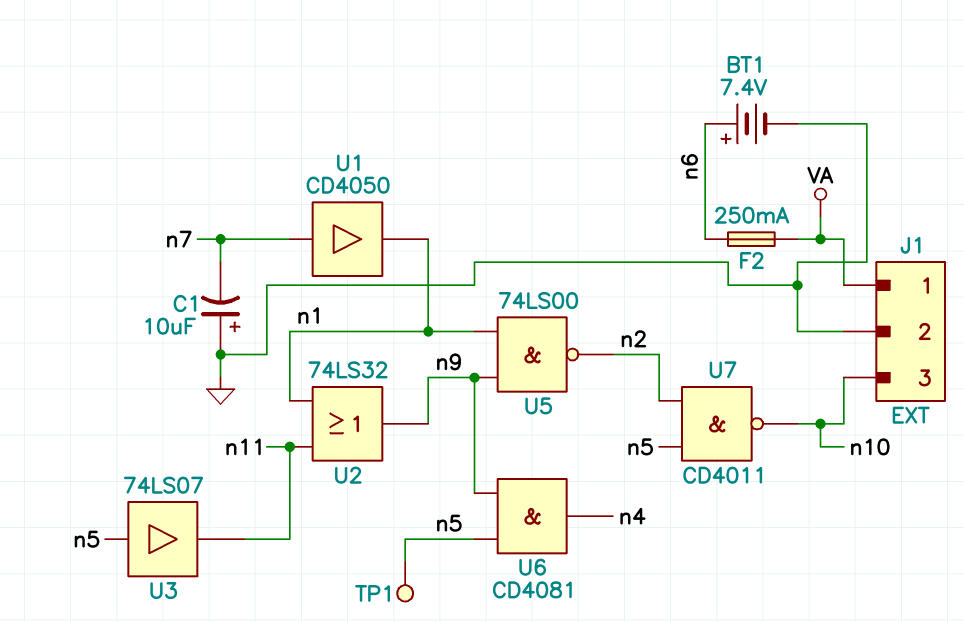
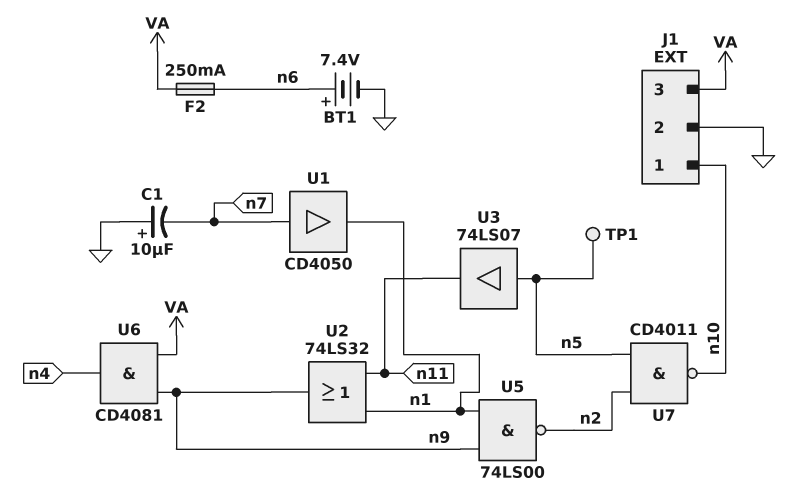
J1 pin 1: VA -> n10
J1 pin 3: n10 -> VA
U6: AND CD4081 (in n5, in n9, out n4) -> AND CD4081 (in VA, in n9, out n4)

